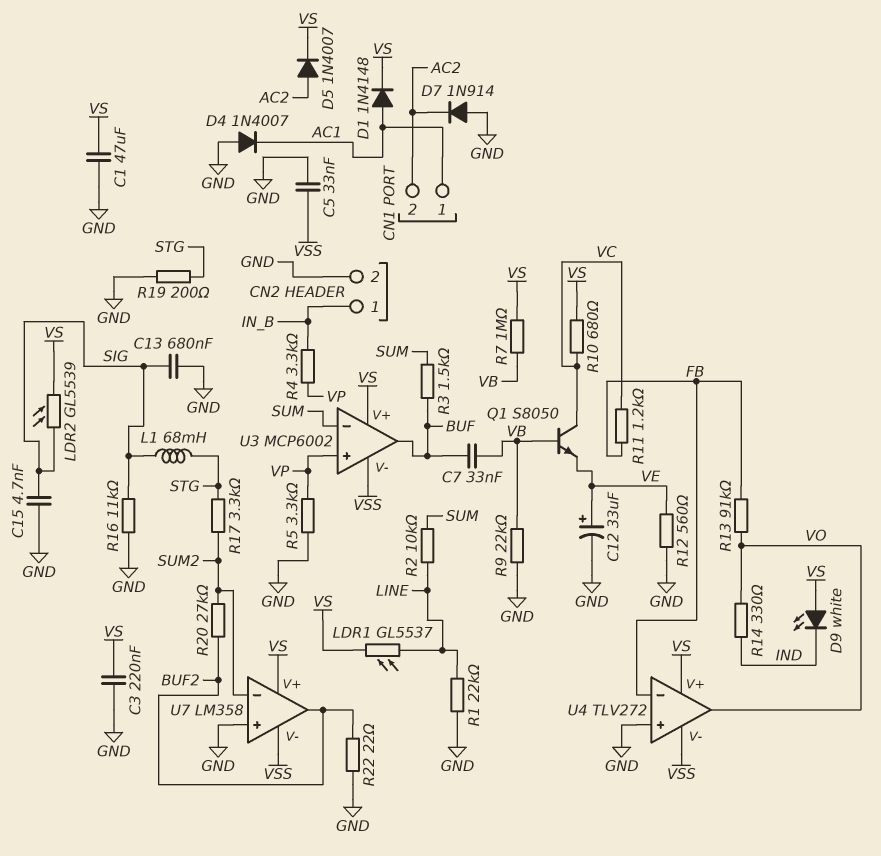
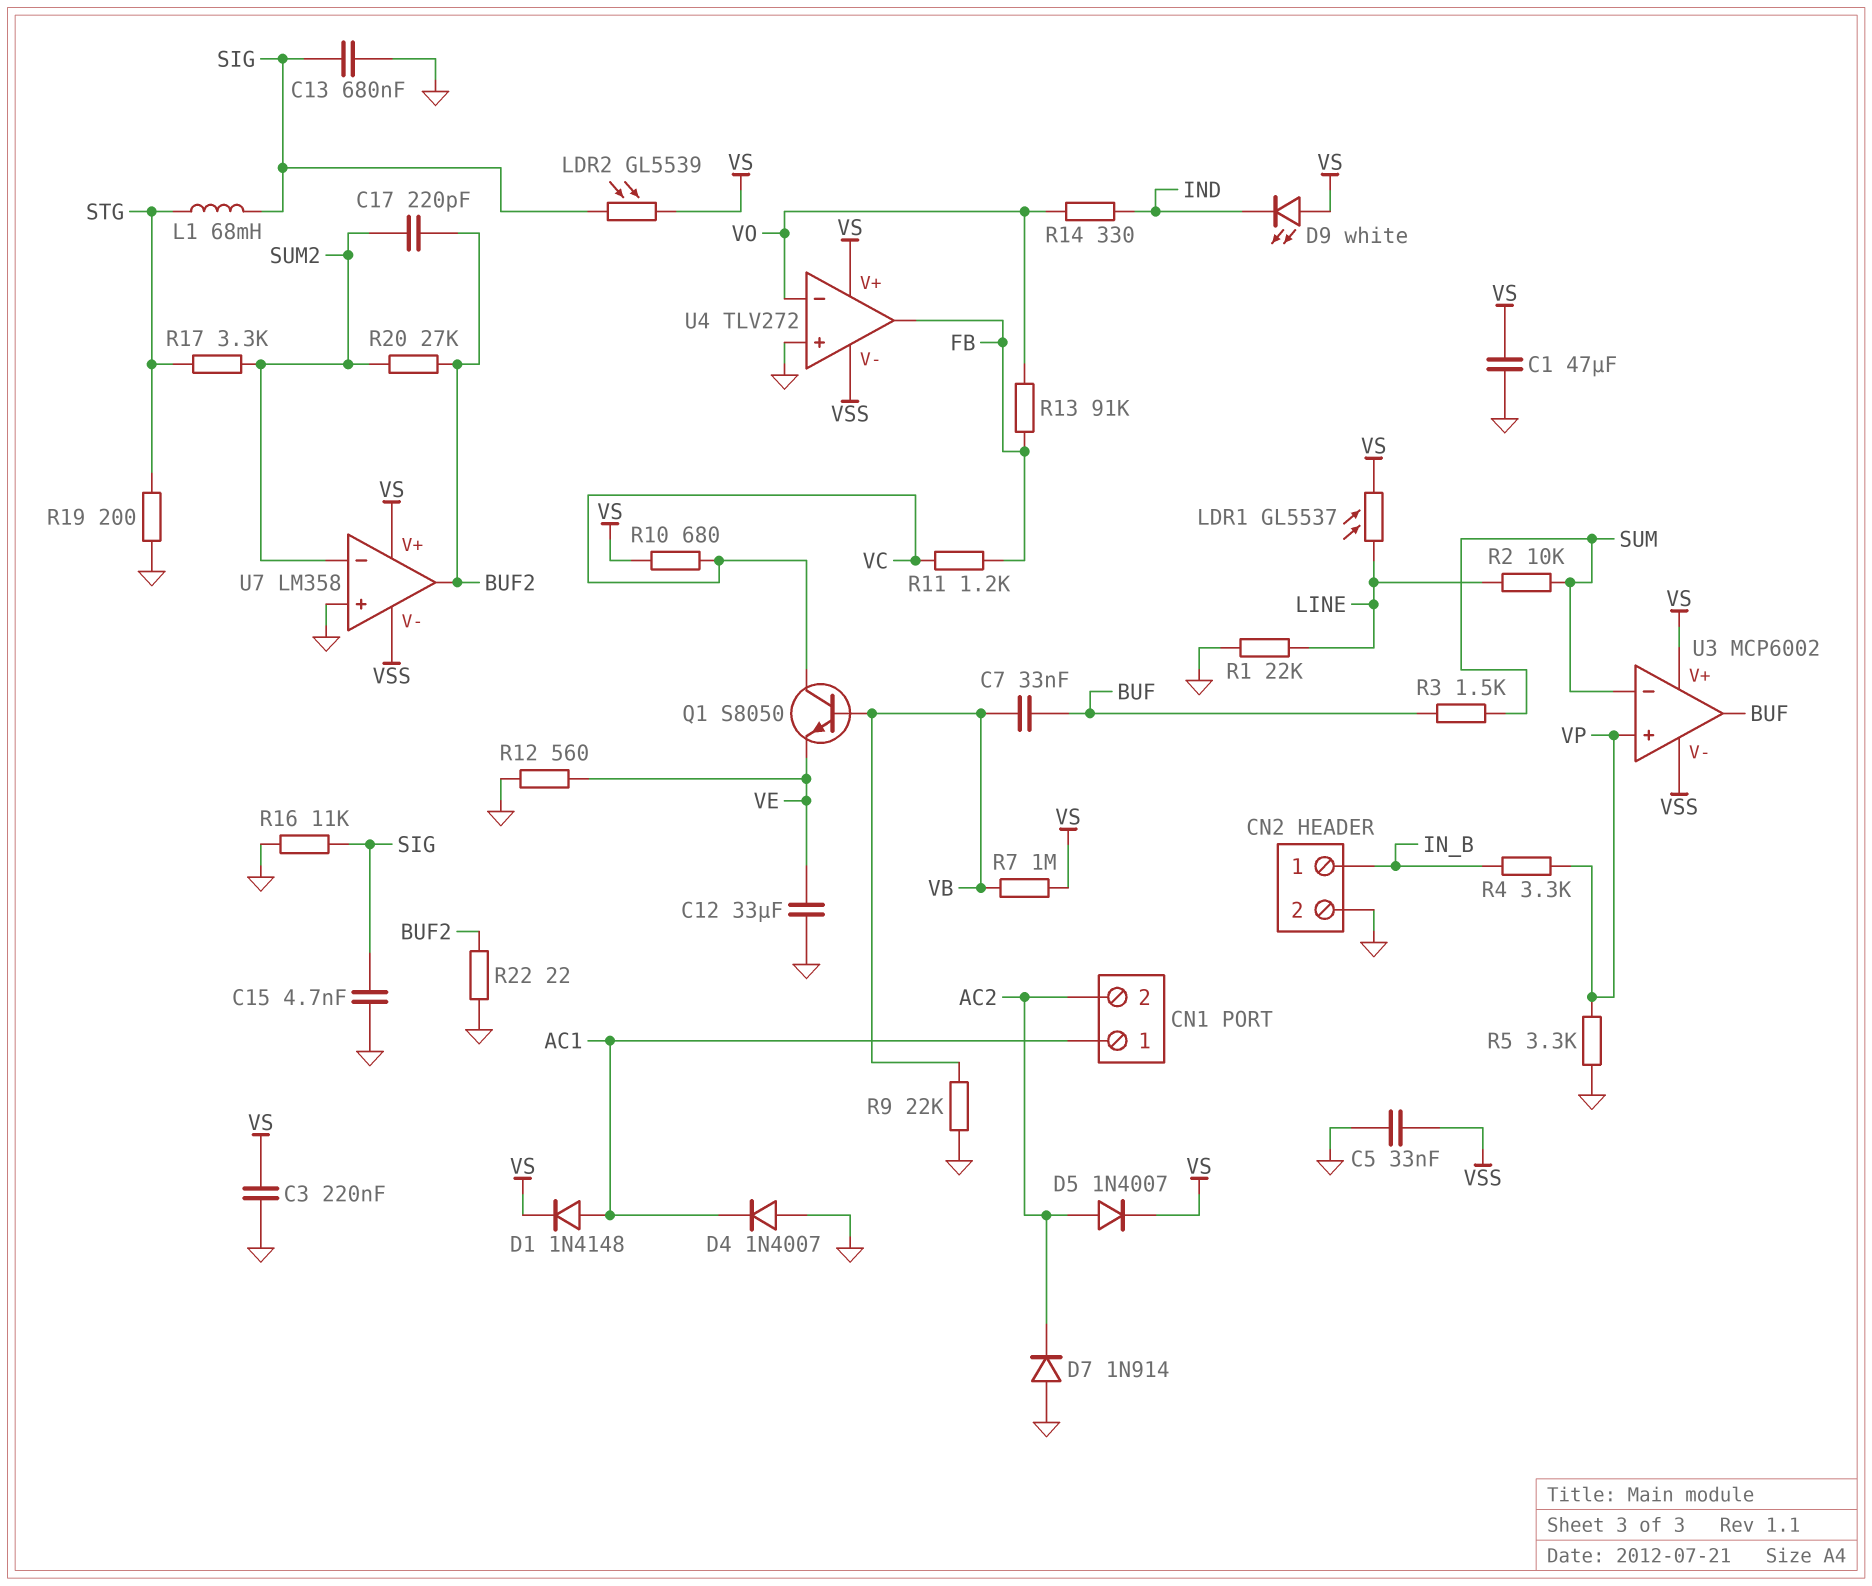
C12: 33uF (plus VE, minus GND) -> 33uF (GND, VE)
C17: none -> 220pF (BUF2, SUM2)
U4 pin in-: FB -> VO
U4 pin out: VO -> FB

